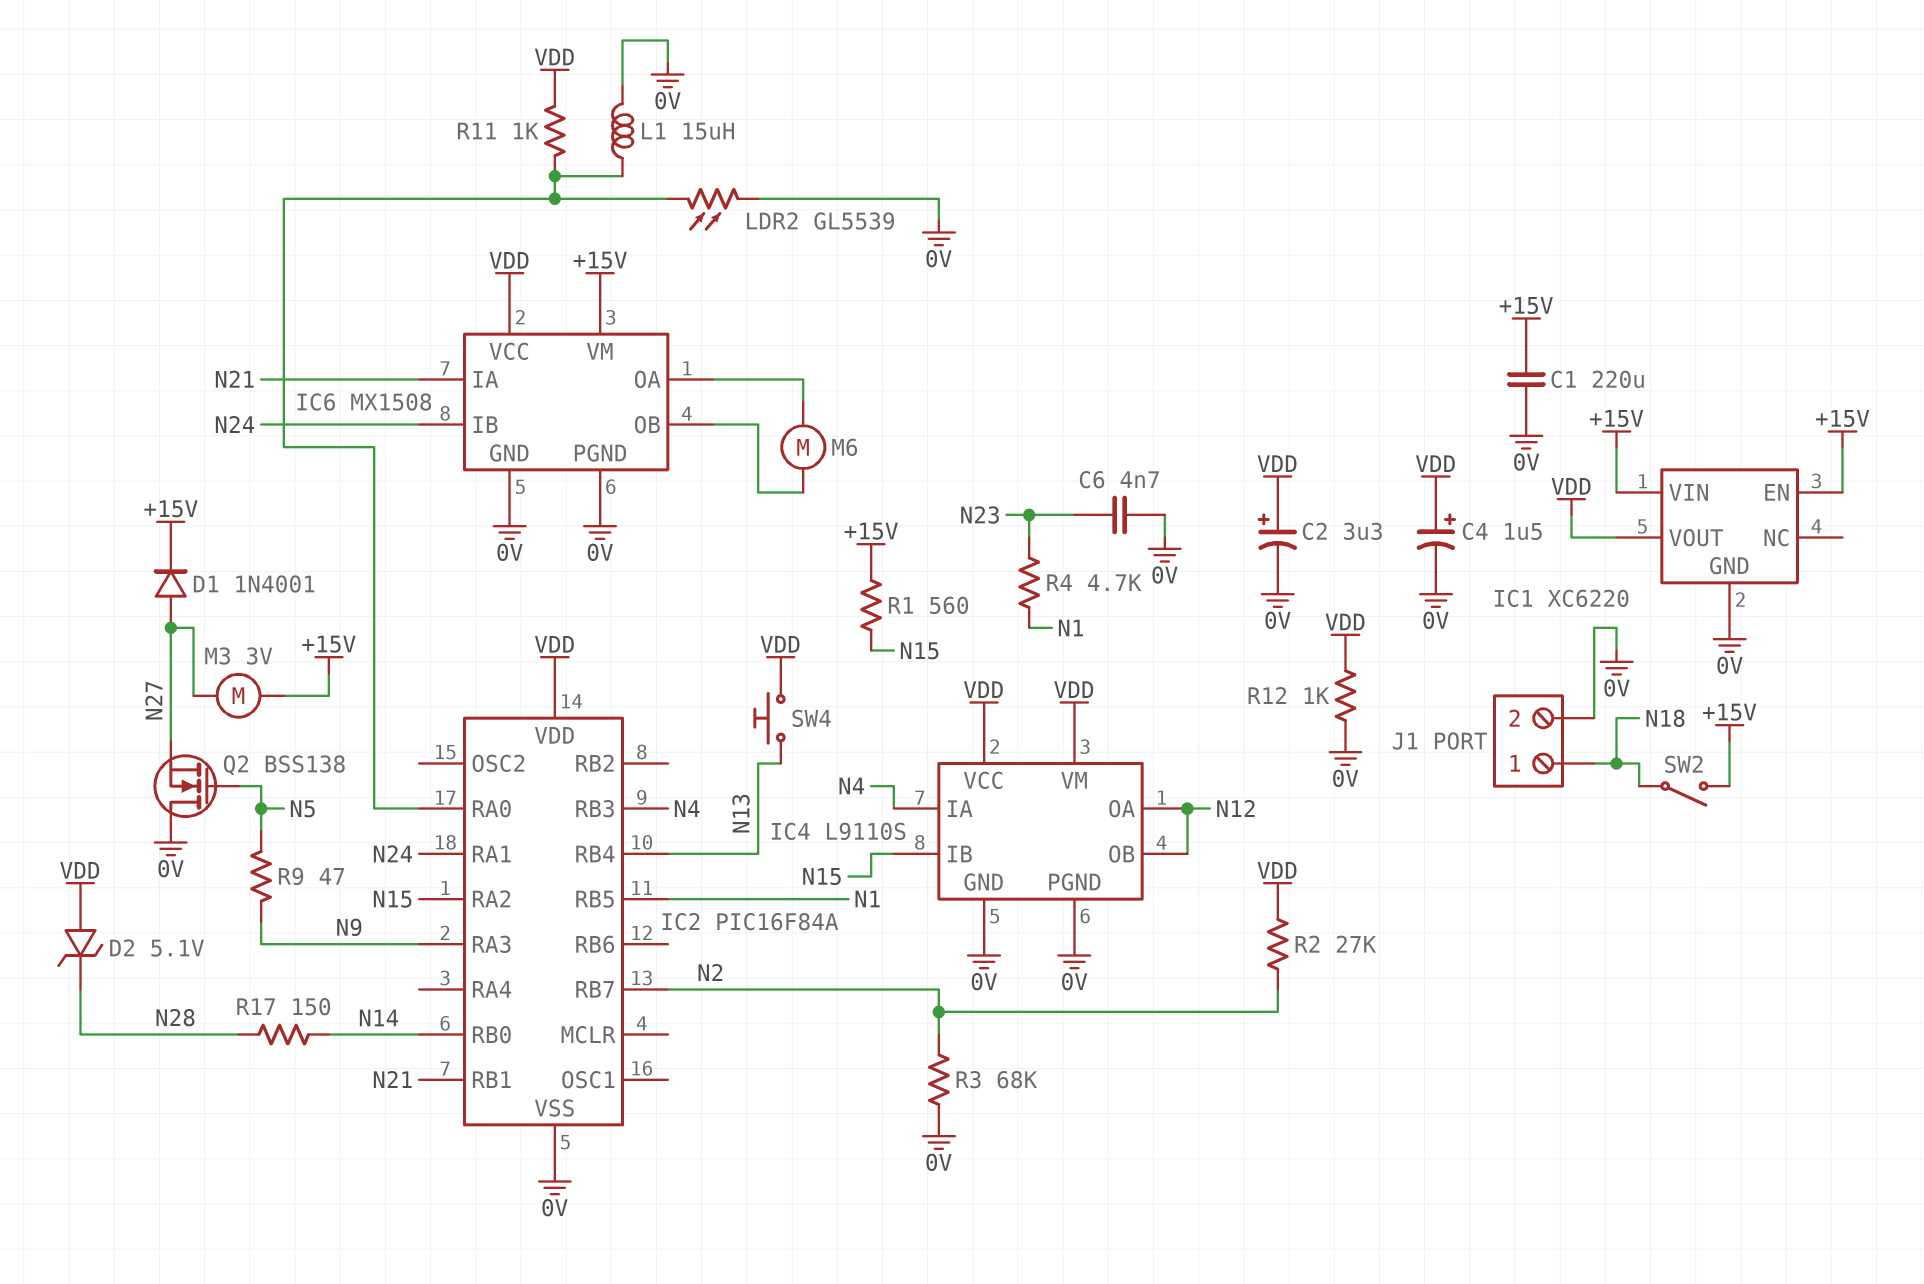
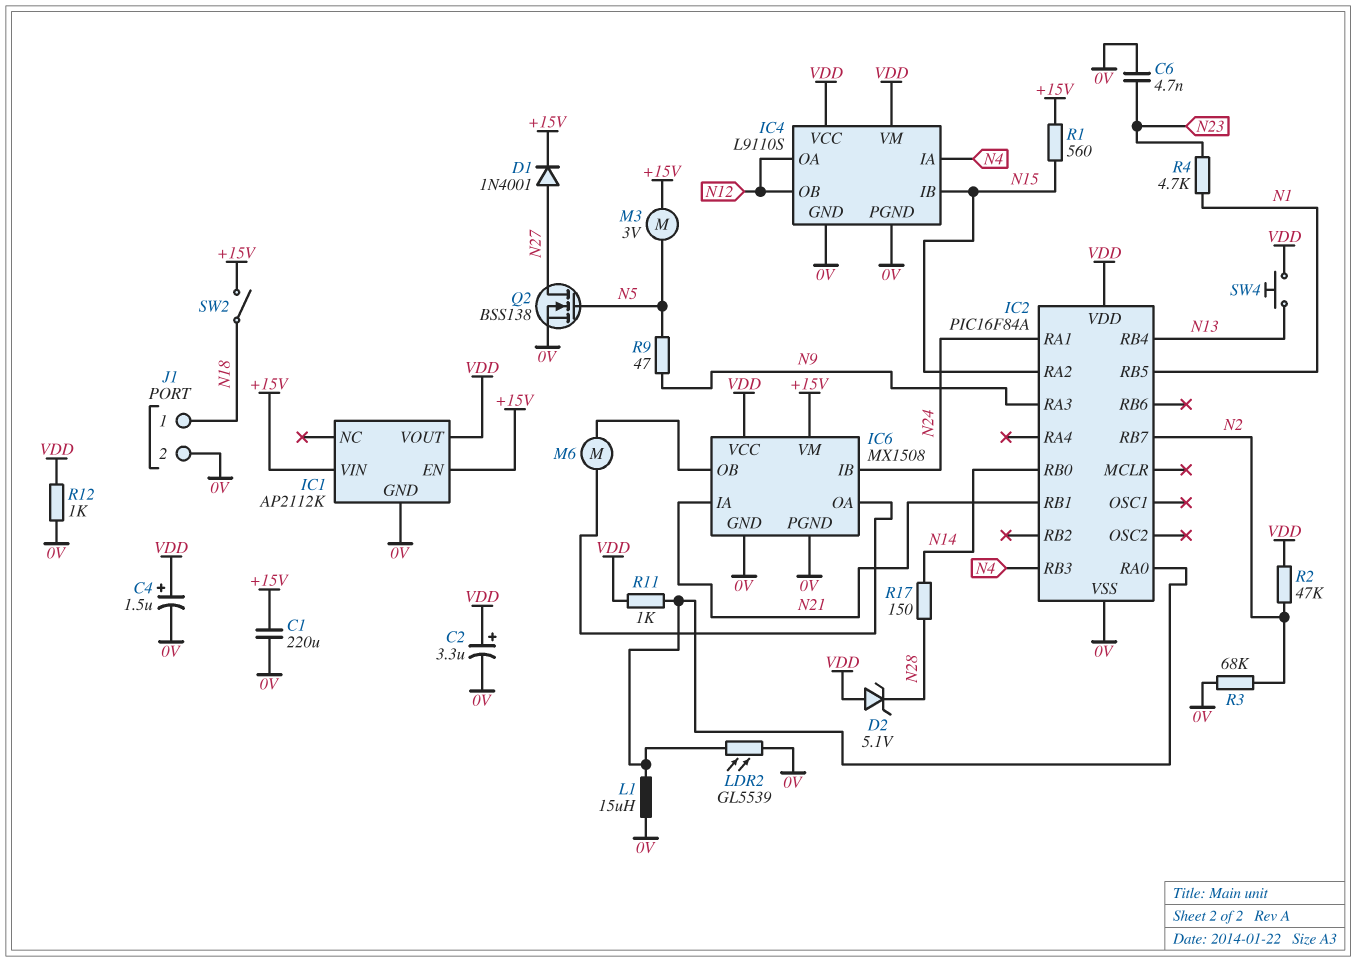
IC1: XC6220 -> AP2112K
M3: motor 3V (+15V, N27) -> motor 3V (+15V, N5)
Q2: NMOS BSS138 (G N5, D 0V, S N27) -> NMOS BSS138 (G N5, D N27, S 0V)
R2: 27k (N2, VDD) -> 47k (N2, VDD)

